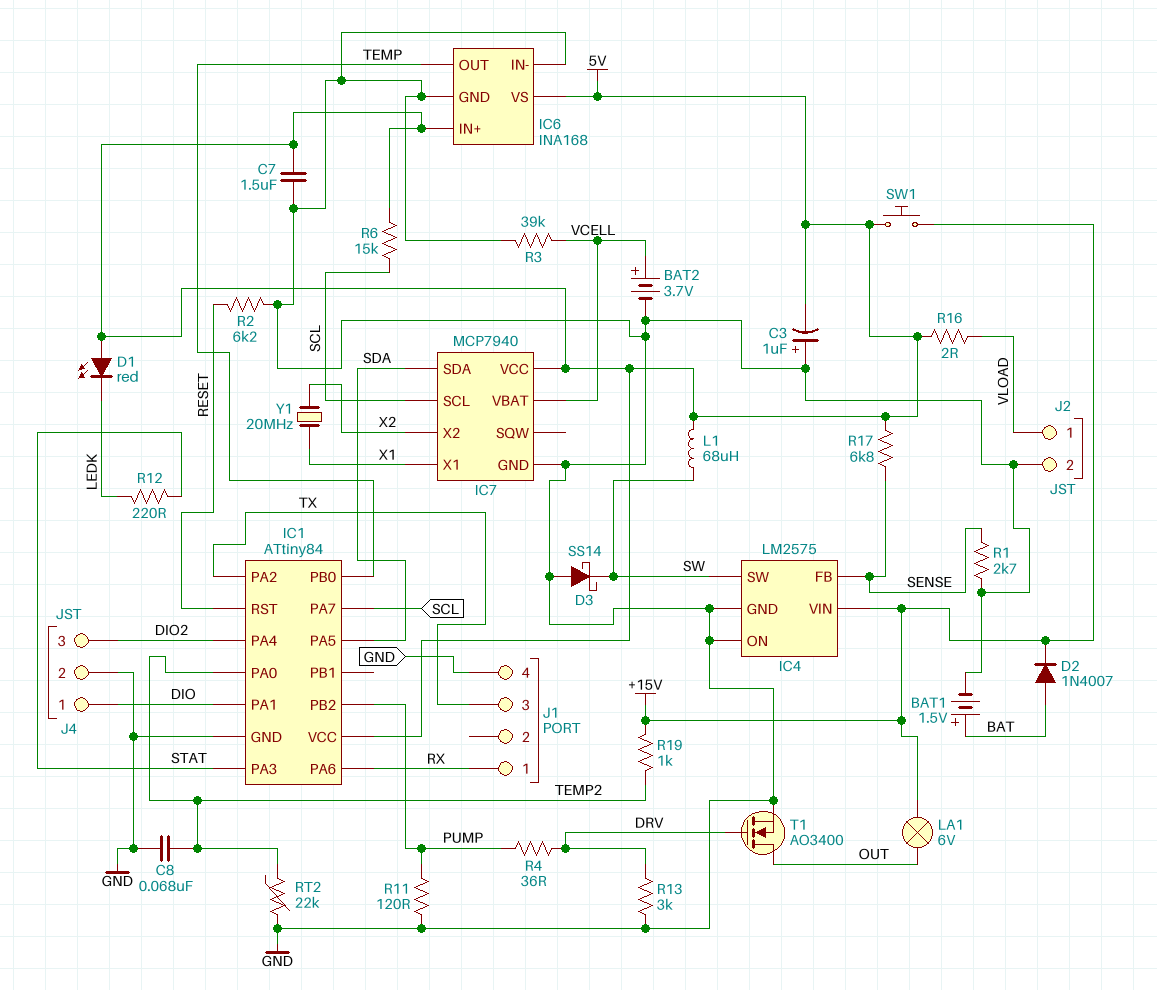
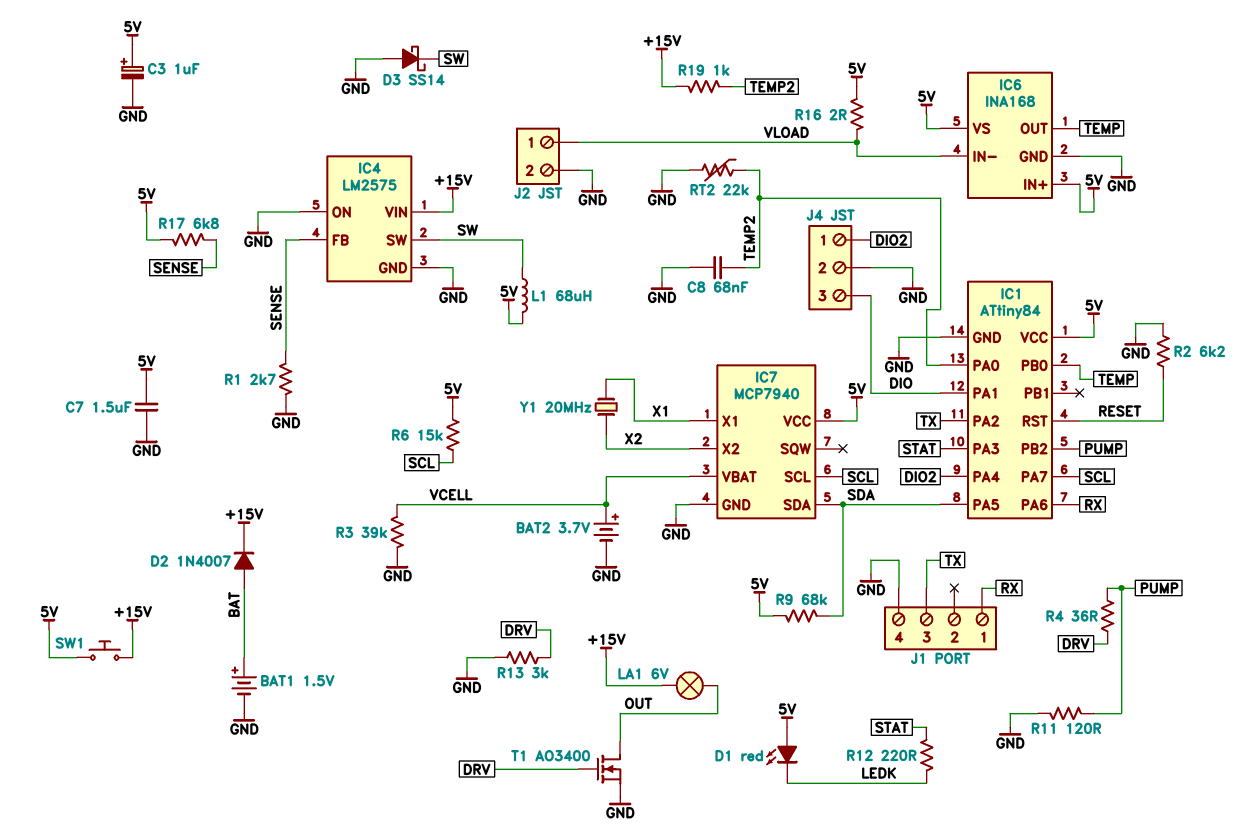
C3: 1uF (plus GND, minus 5V) -> 1uF (plus 5V, minus GND)
IC6 pin IN-: GND -> VLOAD
J4 pin 1: DIO -> DIO2
J4 pin 3: DIO2 -> DIO
R9: none -> 68k (5V, SDA)

